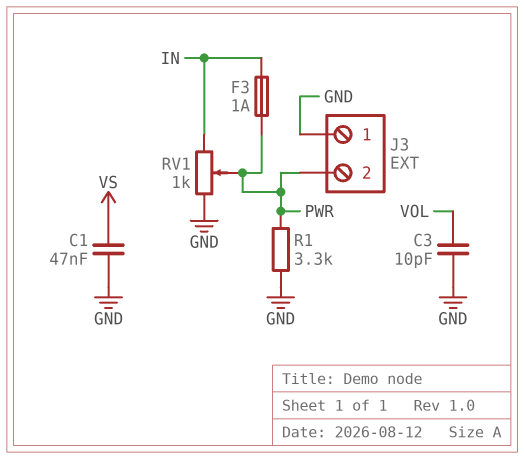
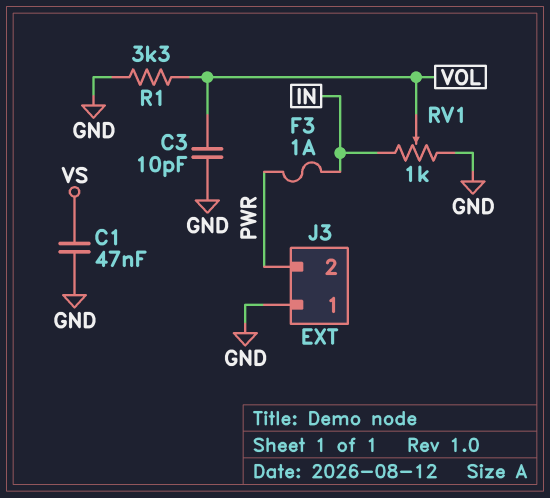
R1: 3.3k (GND, PWR) -> 3.3k (GND, VOL)
RV1: 1k (GND, IN, wiper PWR) -> 1k (GND, IN, wiper VOL)

